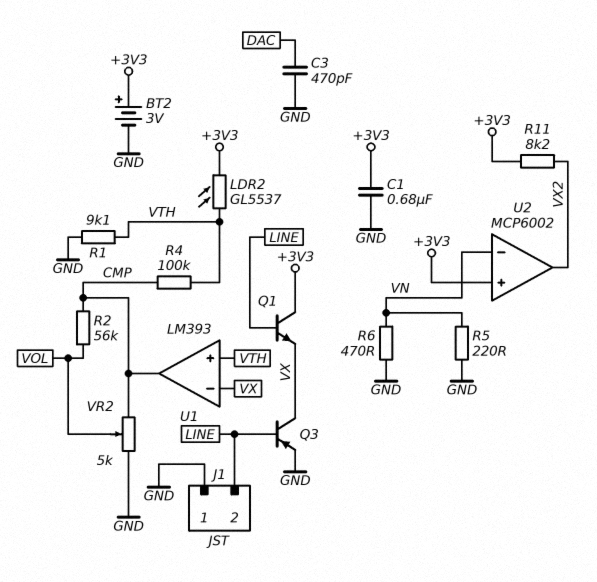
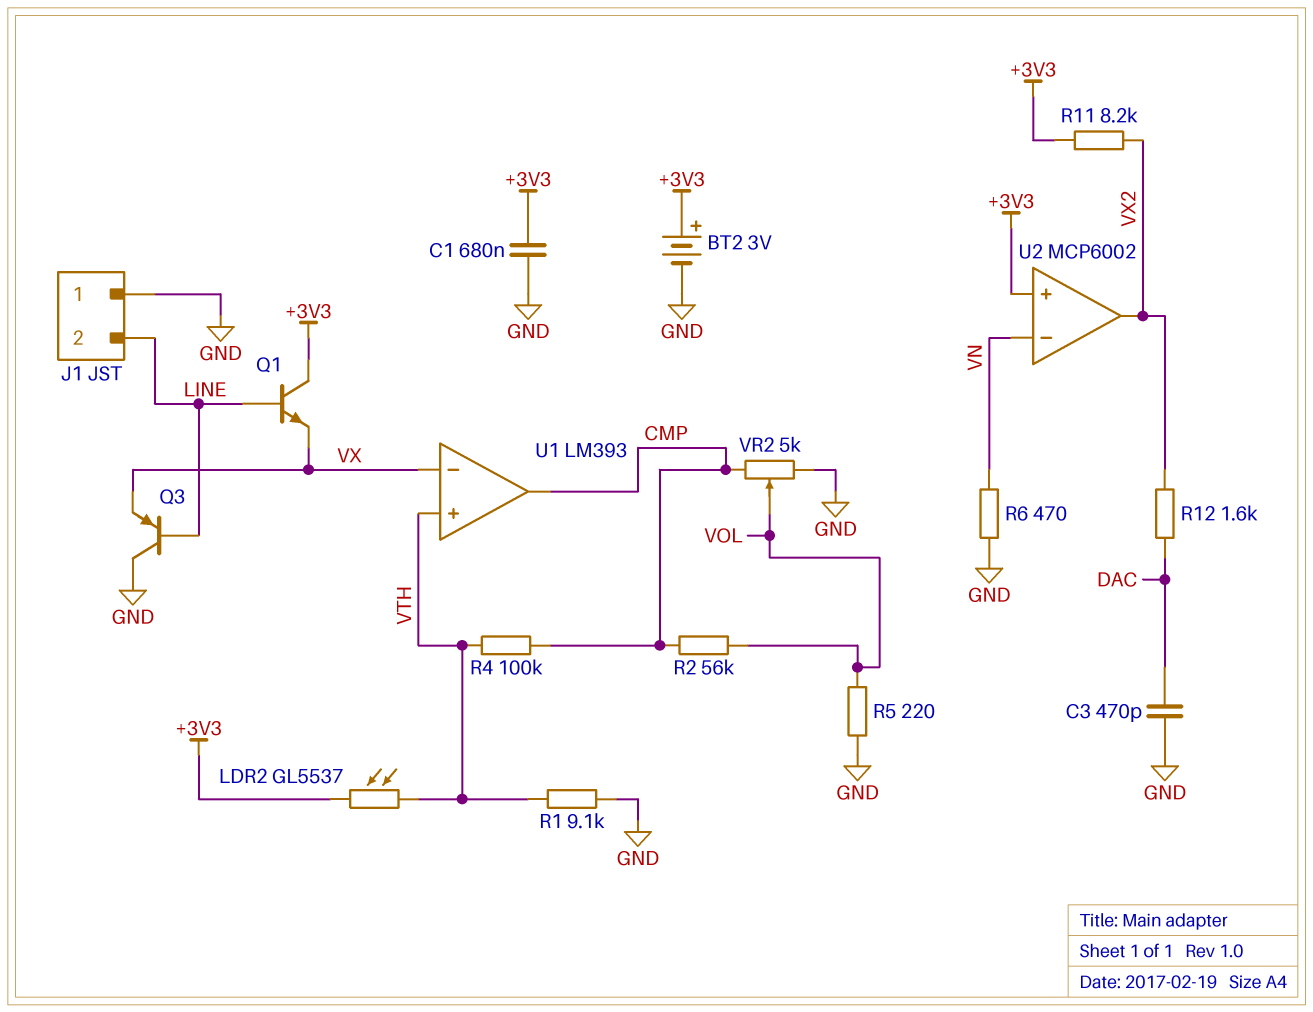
Q3: PNP (B LINE, C VX, E GND) -> PNP (B LINE, C GND, E VX)
R5: 220 (GND, VN) -> 220 (GND, VOL)
R12: none -> 1.6k (DAC, VX2)

